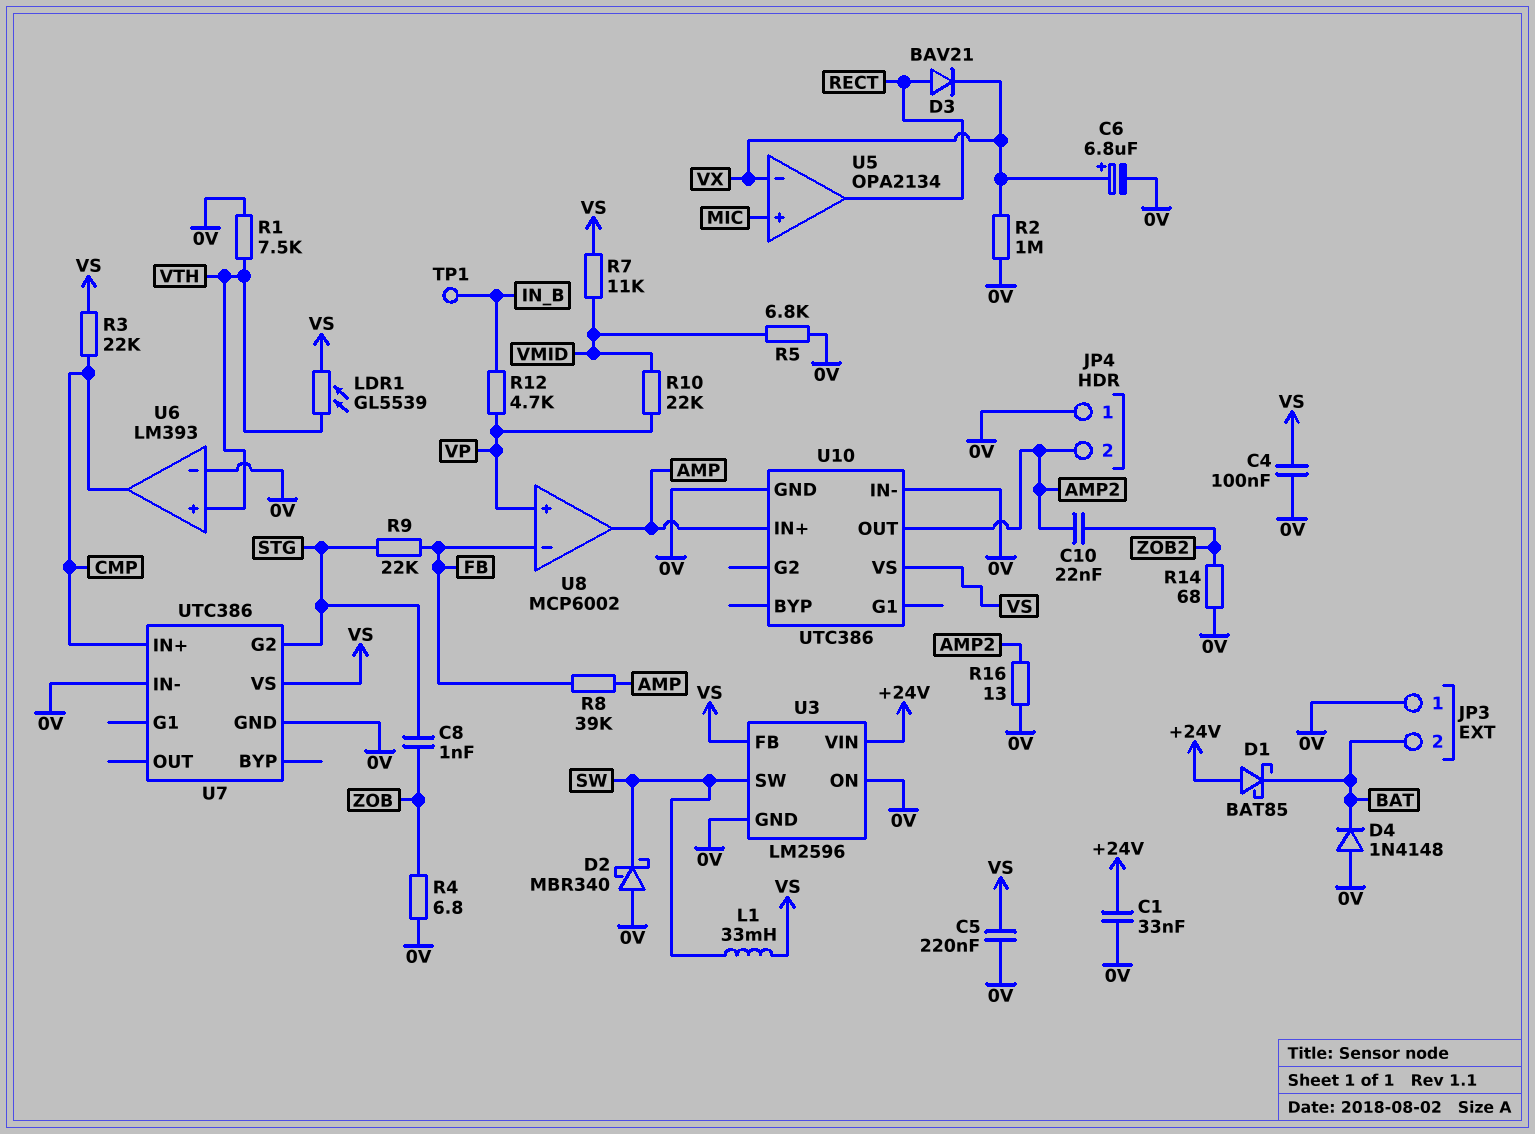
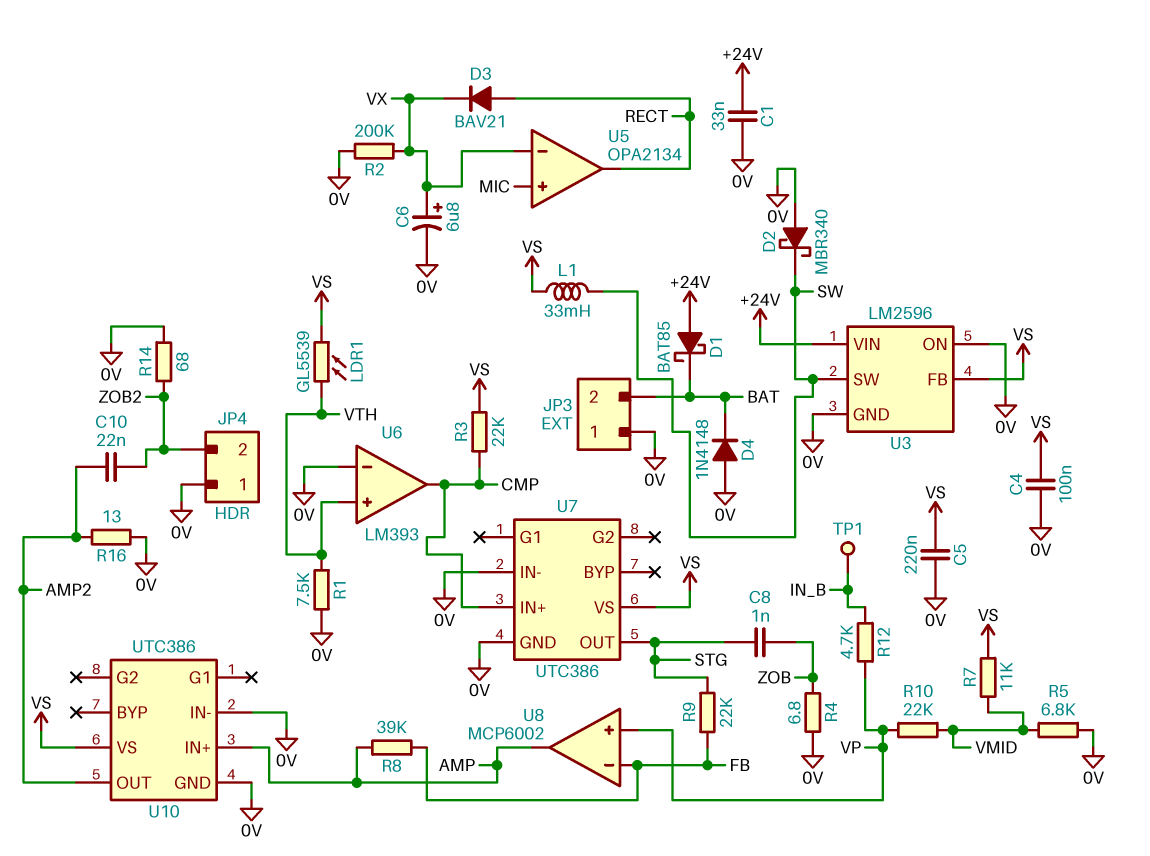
JP4 pin 2: AMP2 -> ZOB2
R2: 1M (0V, VX) -> 200k (0V, VX)
U7 pin G2: STG -> none
U7 pin OUT: none -> STG

